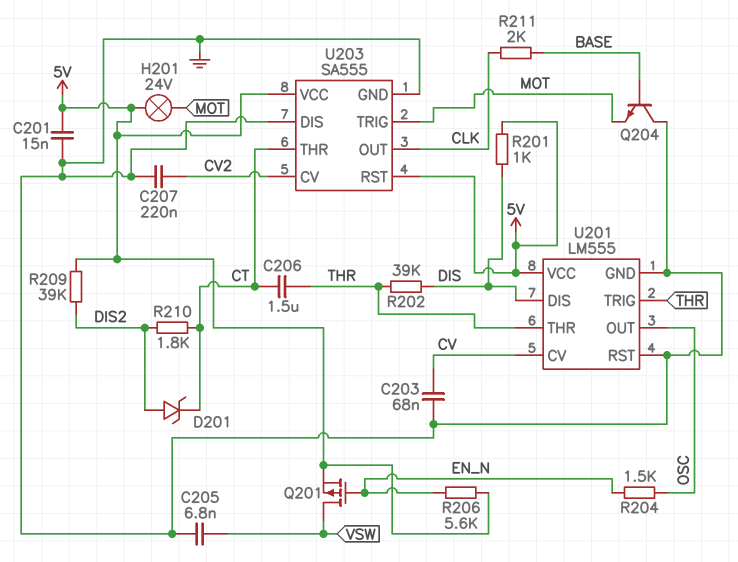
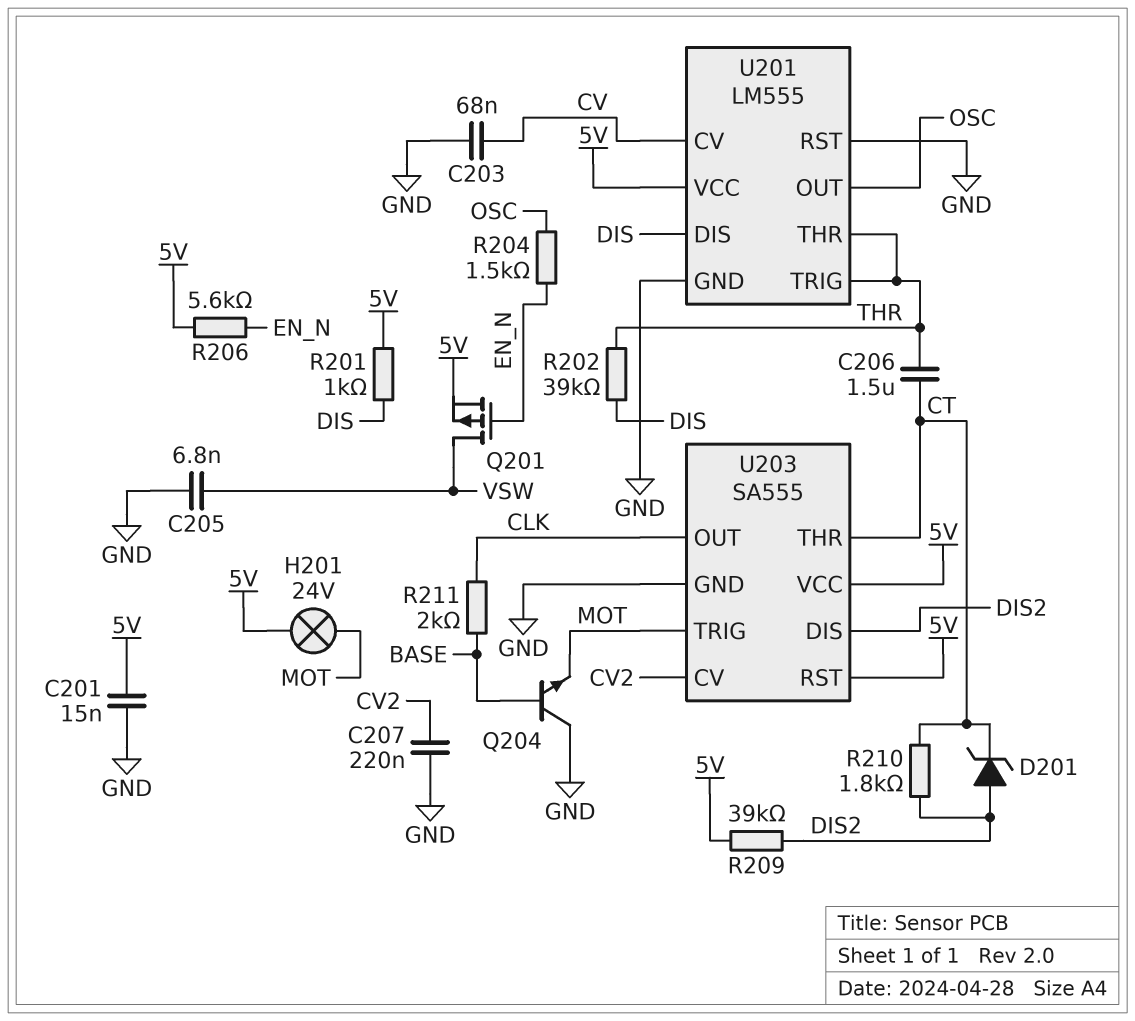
U203 pin DIS: GND -> DIS2

